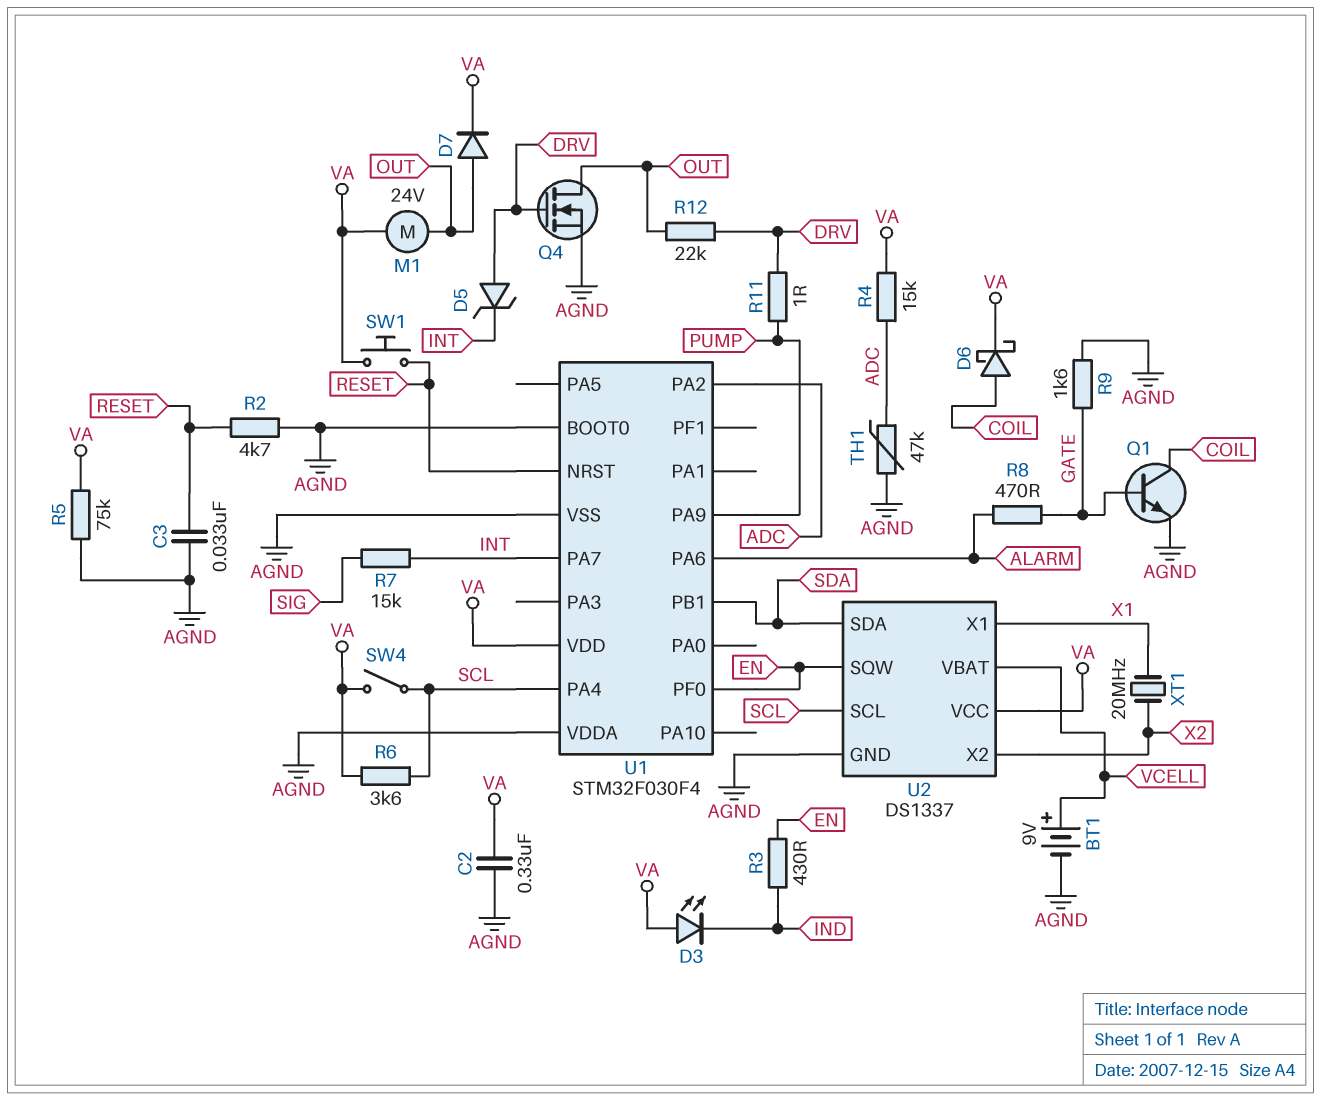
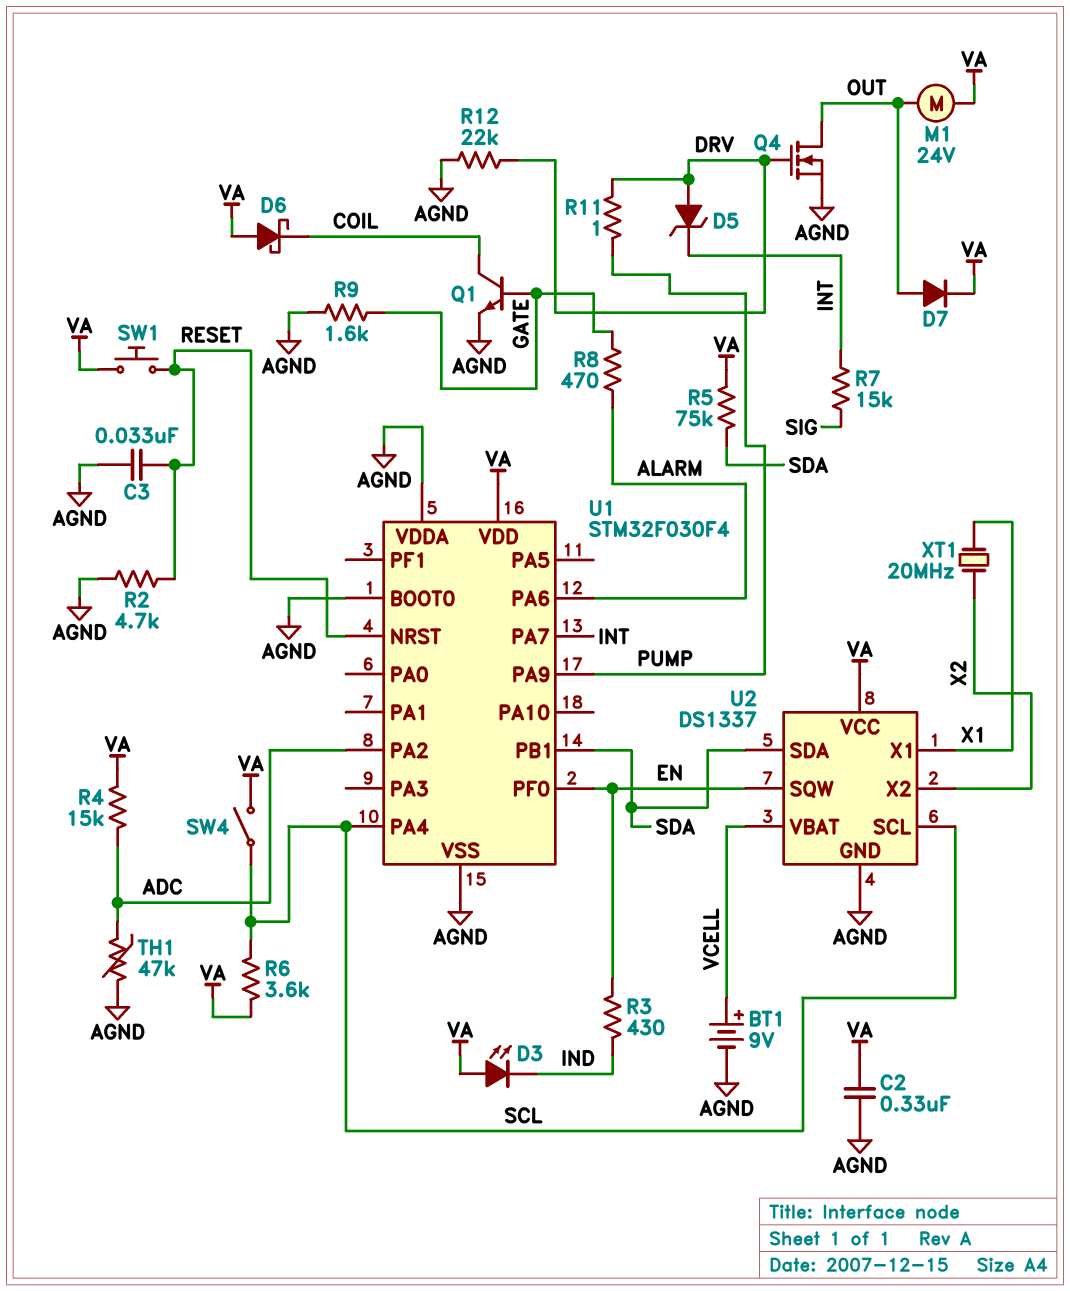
D6: schottky (A COIL, K VA) -> schottky (A VA, K COIL)
R5: 75k (AGND, VA) -> 75k (SDA, VA)
R12: 22k (DRV, OUT) -> 22k (AGND, DRV)

